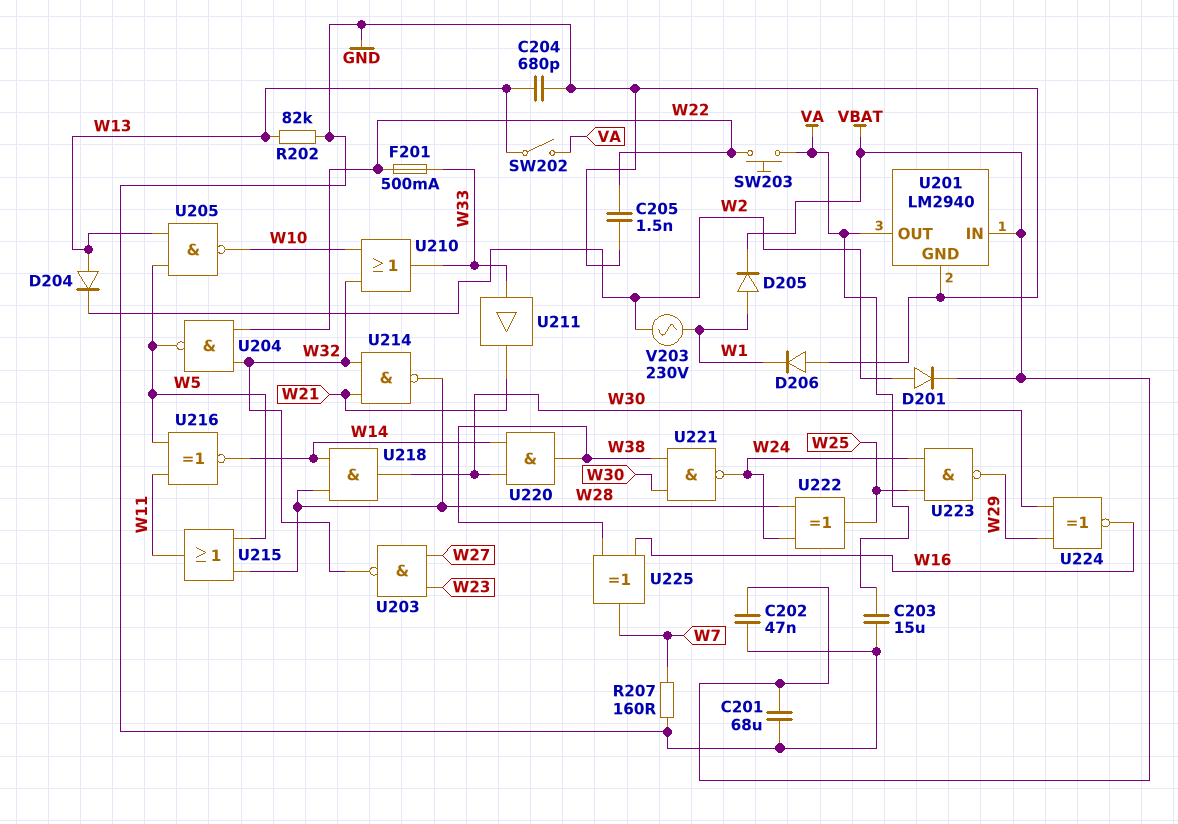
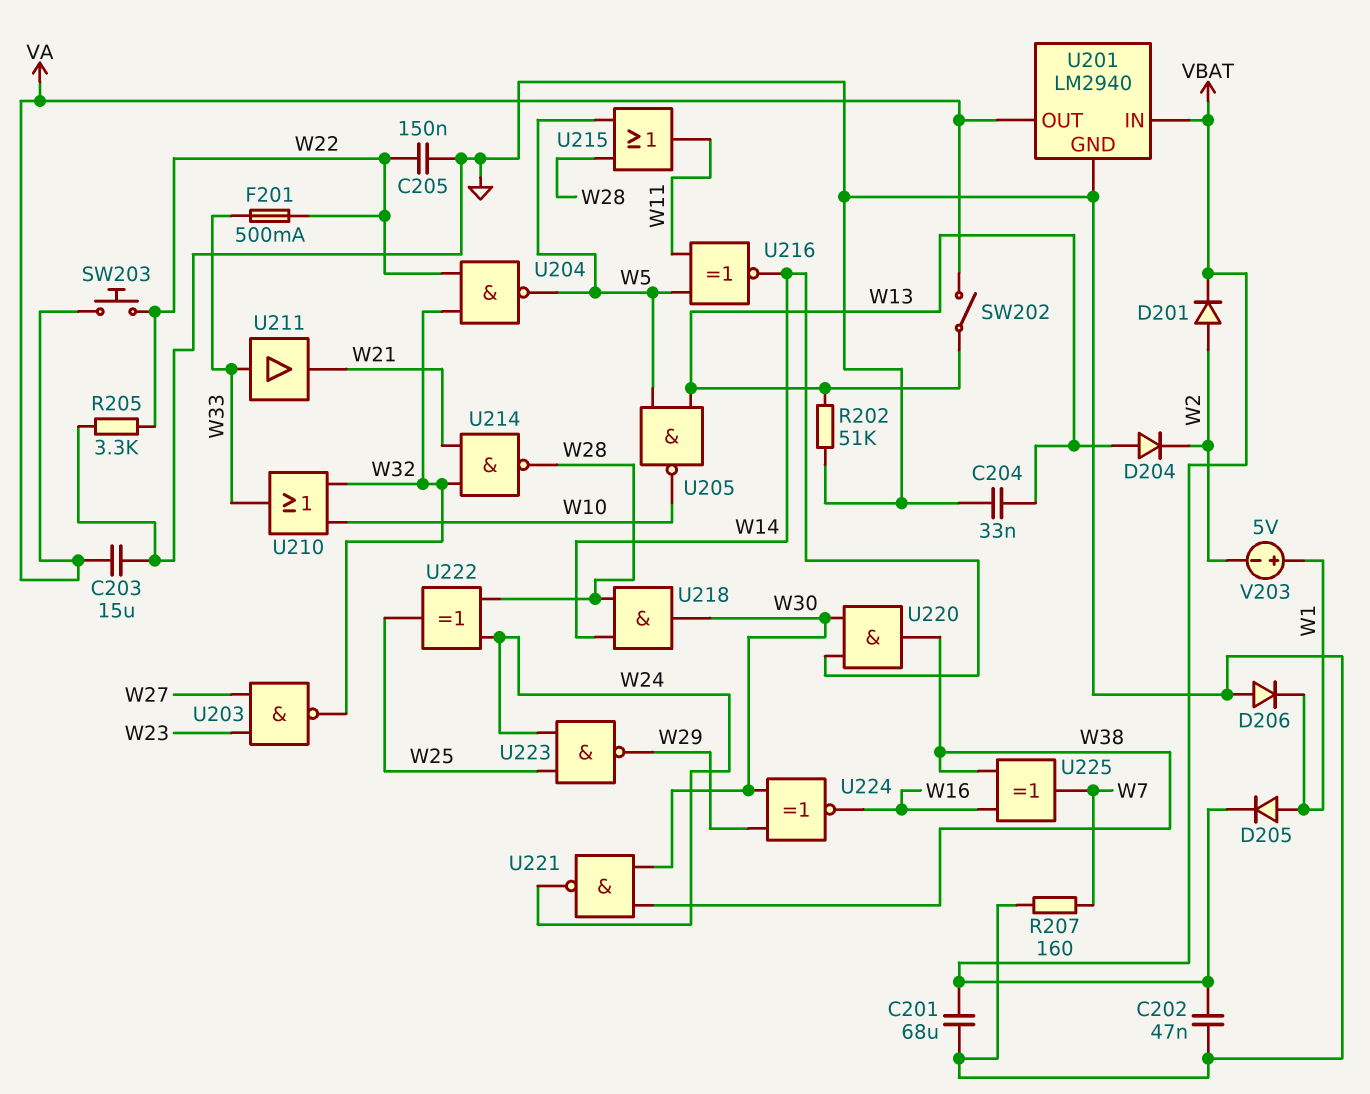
C204: 680pF (GND, W13) -> 33nF (GND, W13)
C205: 1.5nF (GND, W22) -> 150nF (GND, W22)
R202: 82k (GND, W13) -> 51k (GND, W13)
R205: none -> 3.3k (GND, W22)
V203: AC 230V (W1, W2) -> 5V (plus W1, minus W2)

